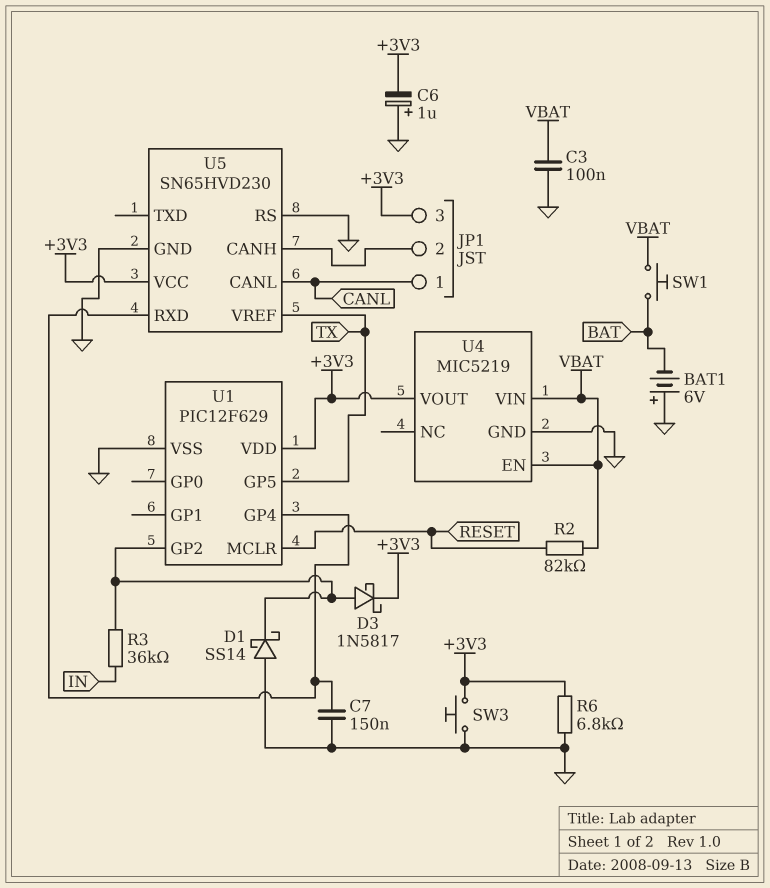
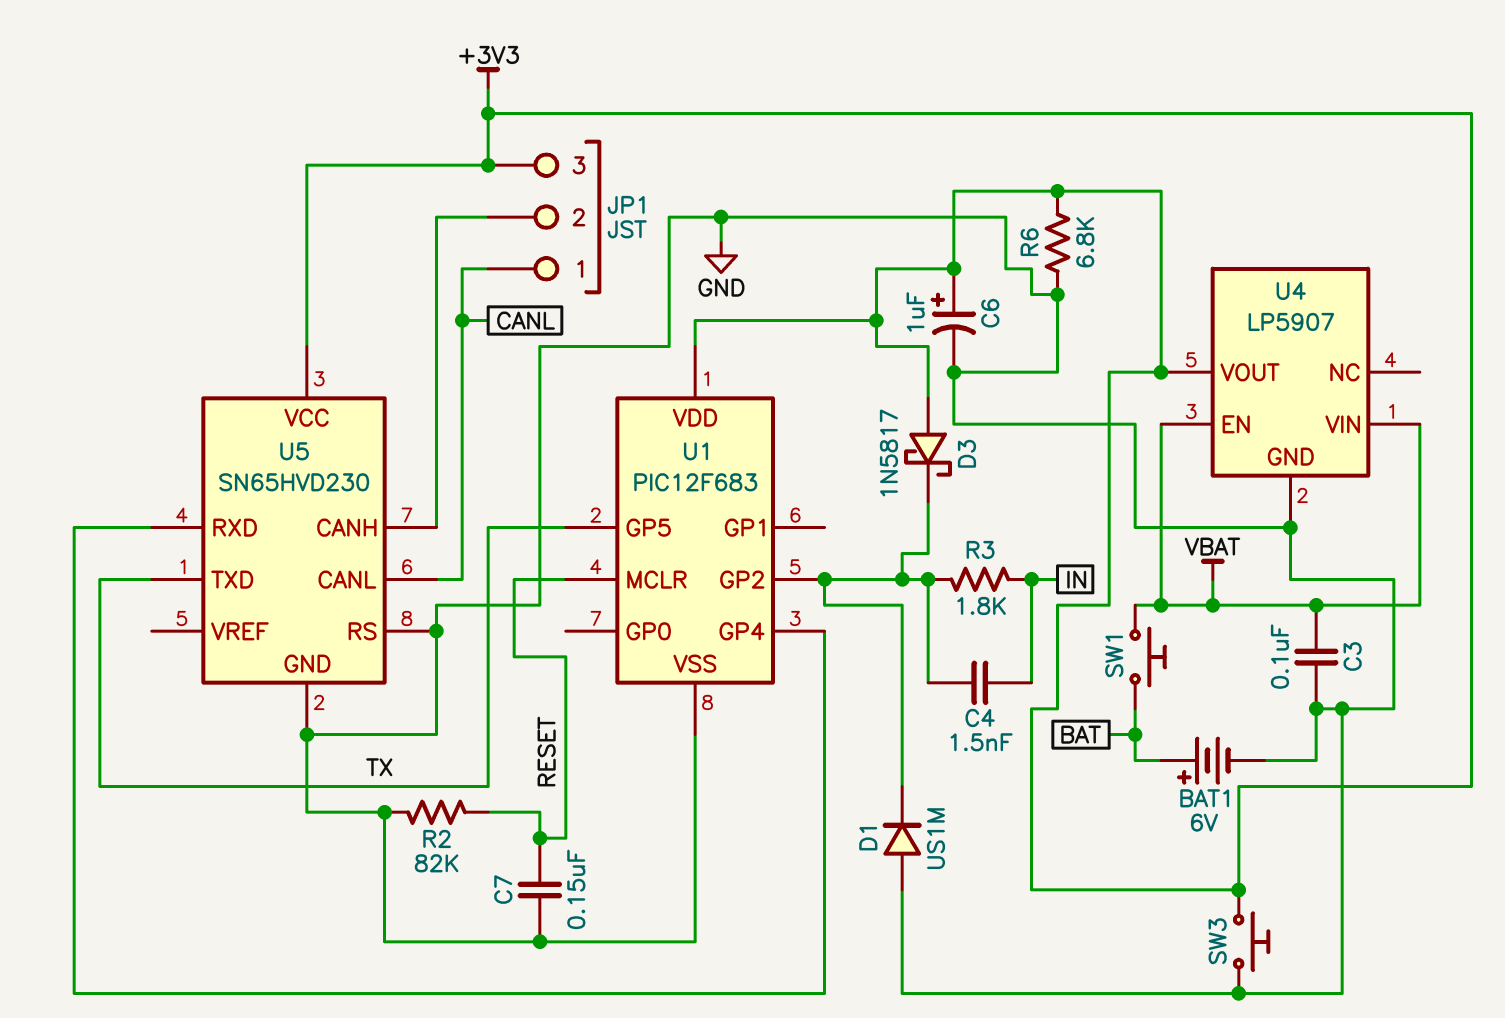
BAT1: 6V (plus GND, minus BAT) -> 6V (plus BAT, minus GND)
C4: none -> 1.5nF (IN, U1/GP2)
C6: 1uF (plus GND, minus +3V3) -> 1uF (plus +3V3, minus GND)
C7: 150nF (GND, U1/GP4) -> 150nF (GND, RESET)
D1: schottky SS14 (A GND, K U1/GP2) -> diode US1M (A GND, K U1/GP2)
D3: schottky 1N5817 (A U1/GP2, K +3V3) -> schottky 1N5817 (A +3V3, K U1/GP2)
R2: 82k (RESET, VBAT) -> 82k (GND, RESET)
R3: 36k (IN, U1/GP2) -> 1.8k (IN, U1/GP2)
U1: PIC12F629 -> PIC12F683
U4: MIC5219 -> LP5907
U5 pin TXD: none -> TX
U5 pin VREF: TX -> none

